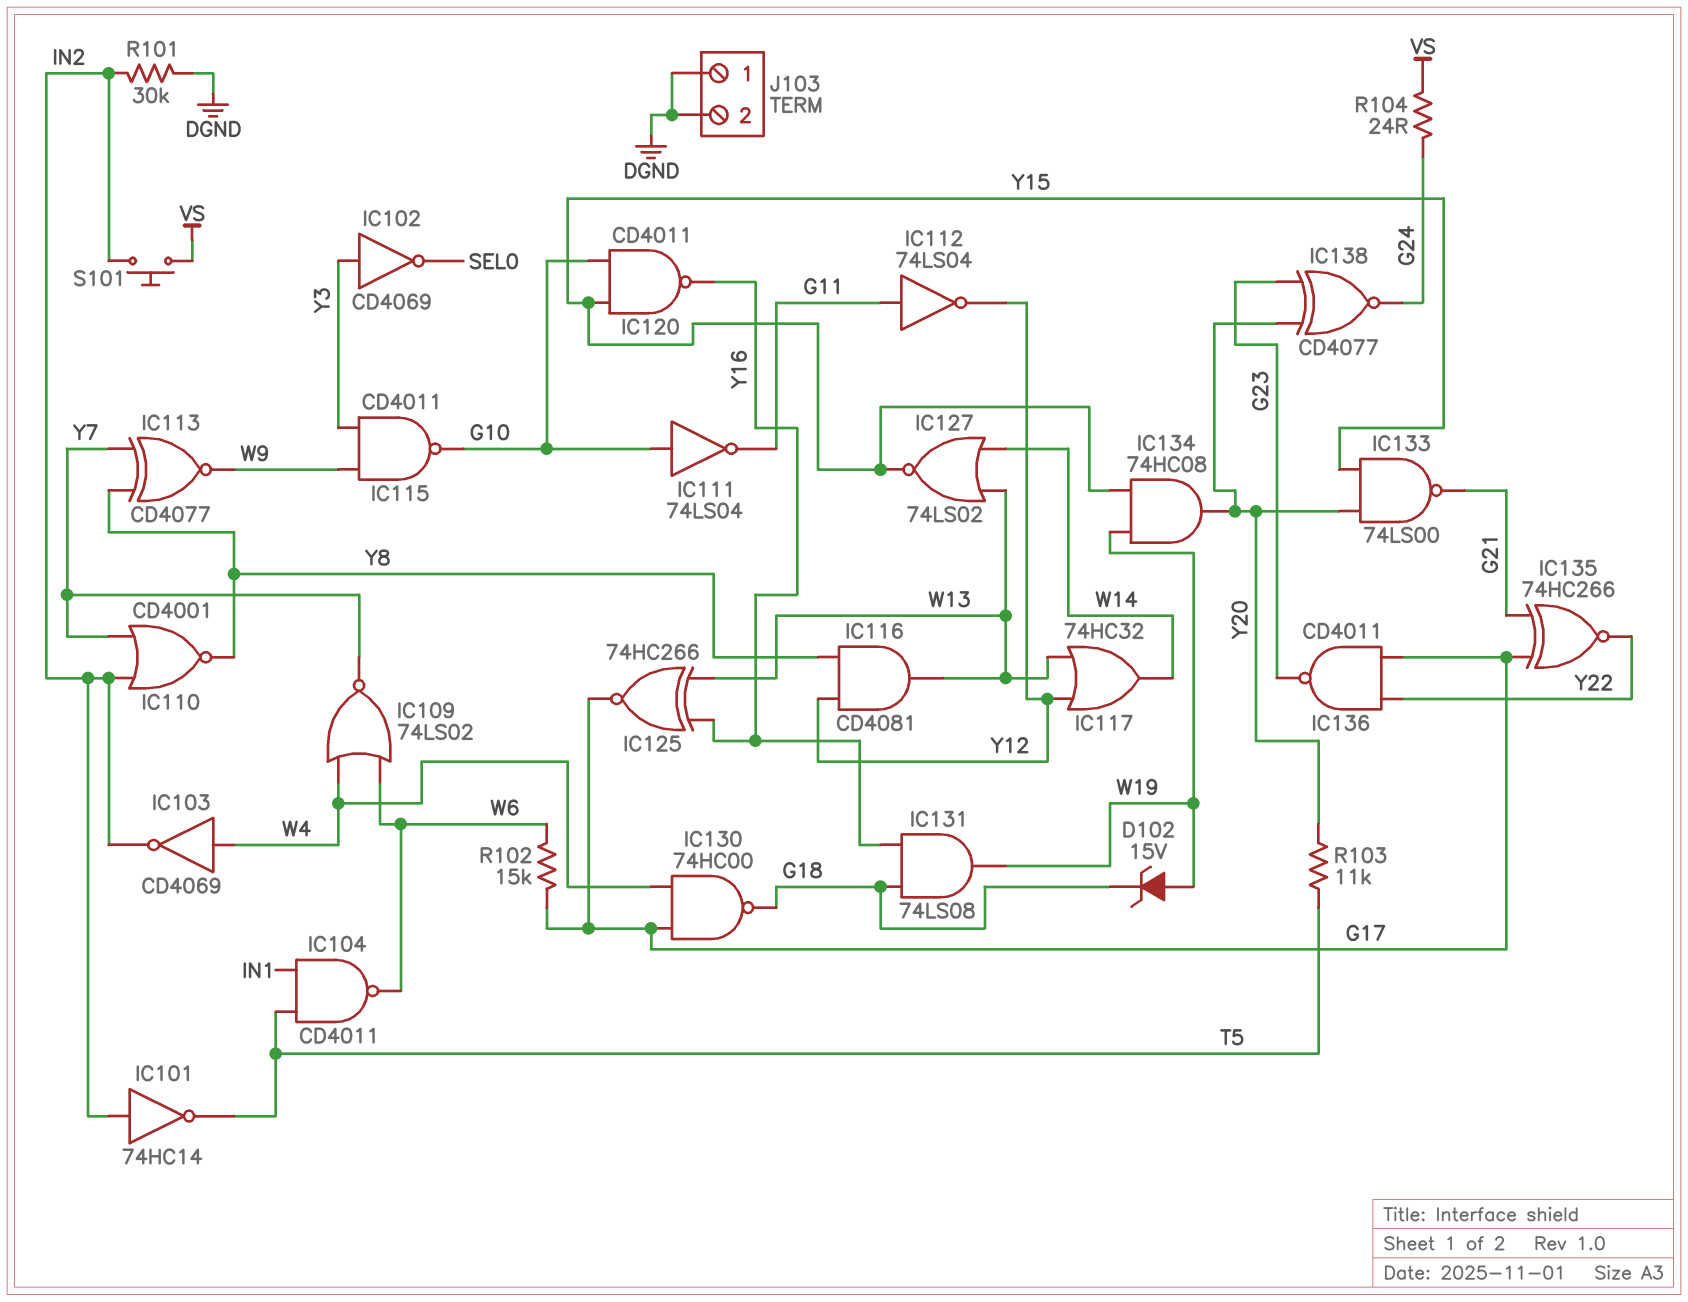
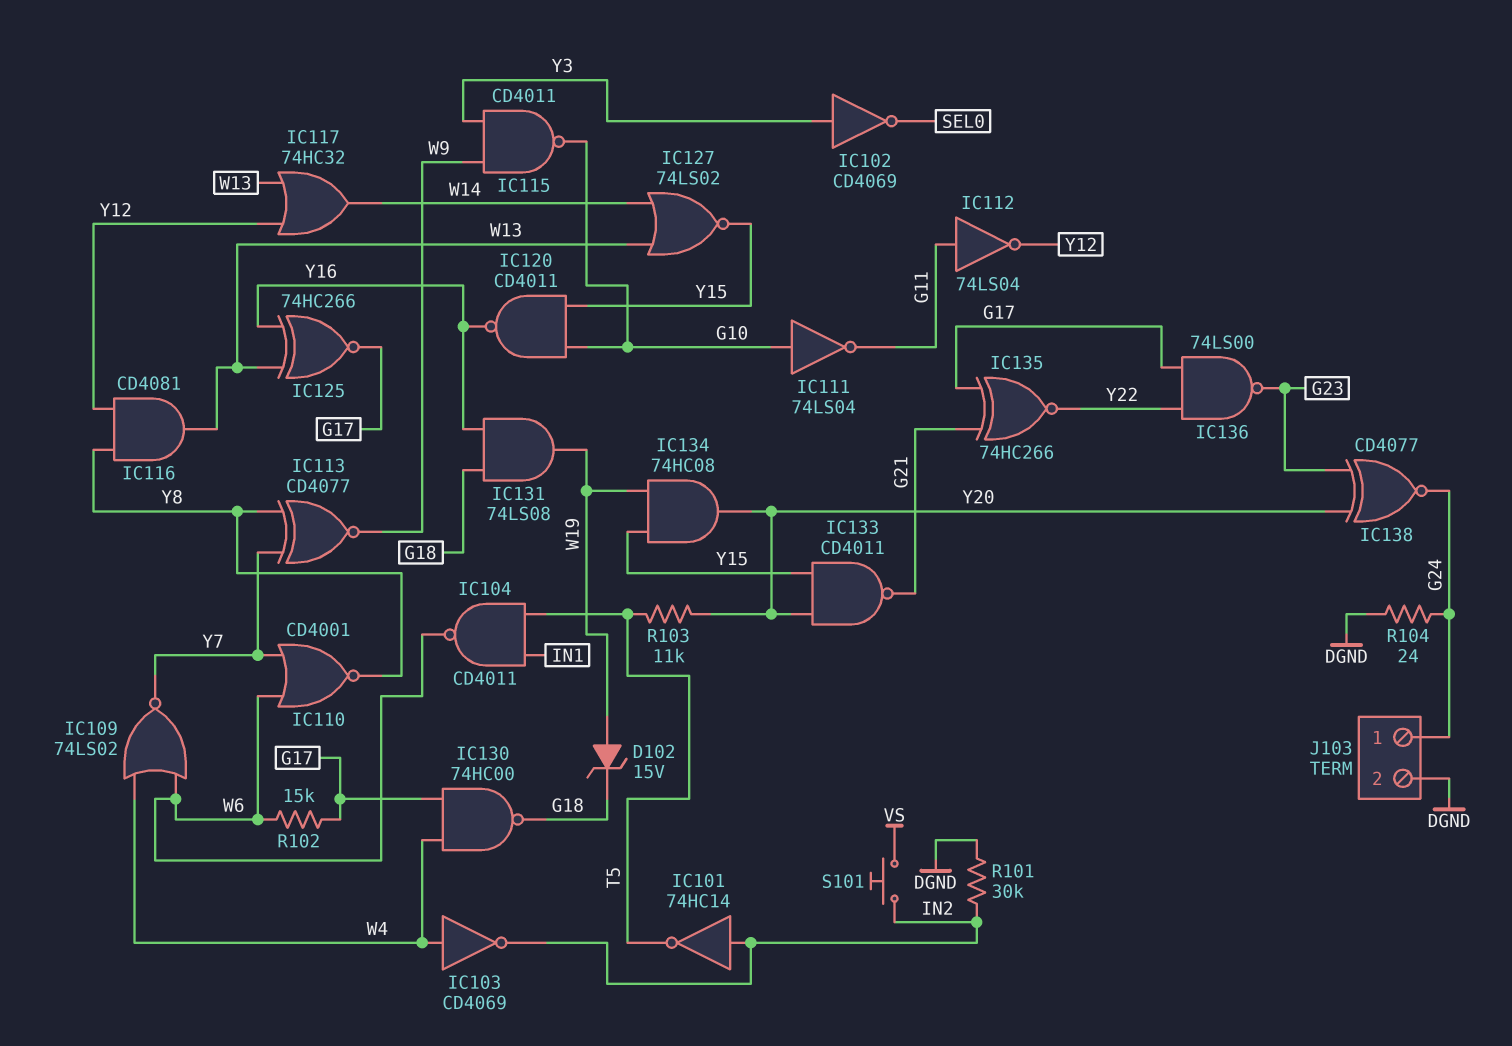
IC110: NOR CD4001 (in IN2, in Y7, out Y8) -> NOR CD4001 (in W6, in Y7, out Y8)
IC133: NAND 74LS00 (in Y15, in Y20, out G21) -> NAND CD4011 (in Y15, in Y20, out G21)
IC136: NAND CD4011 (in G17, in Y22, out G23) -> NAND 74LS00 (in G17, in Y22, out G23)
J103 pin 1: DGND -> G24
R104: 24 (G24, VS) -> 24 (DGND, G24)

